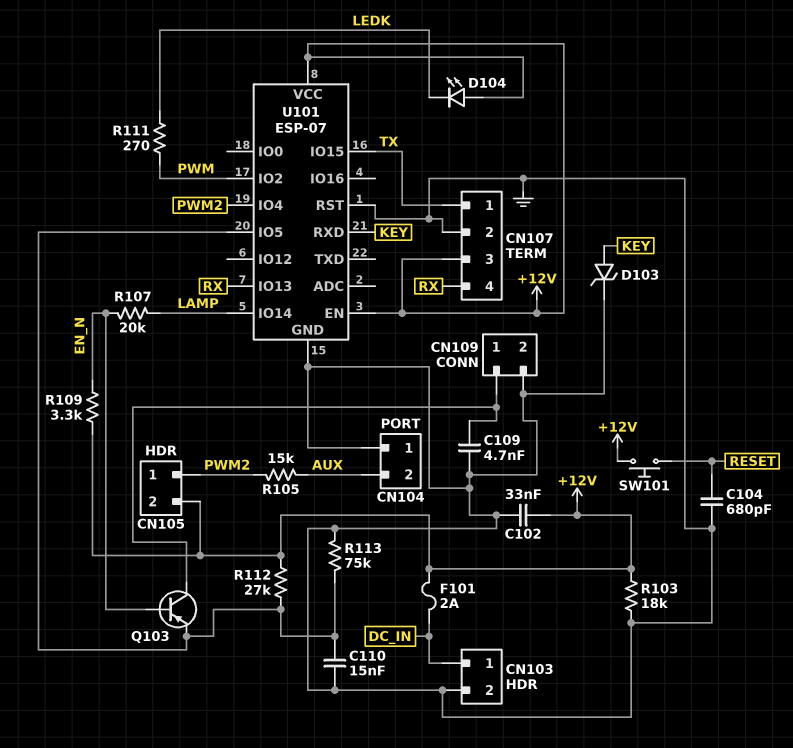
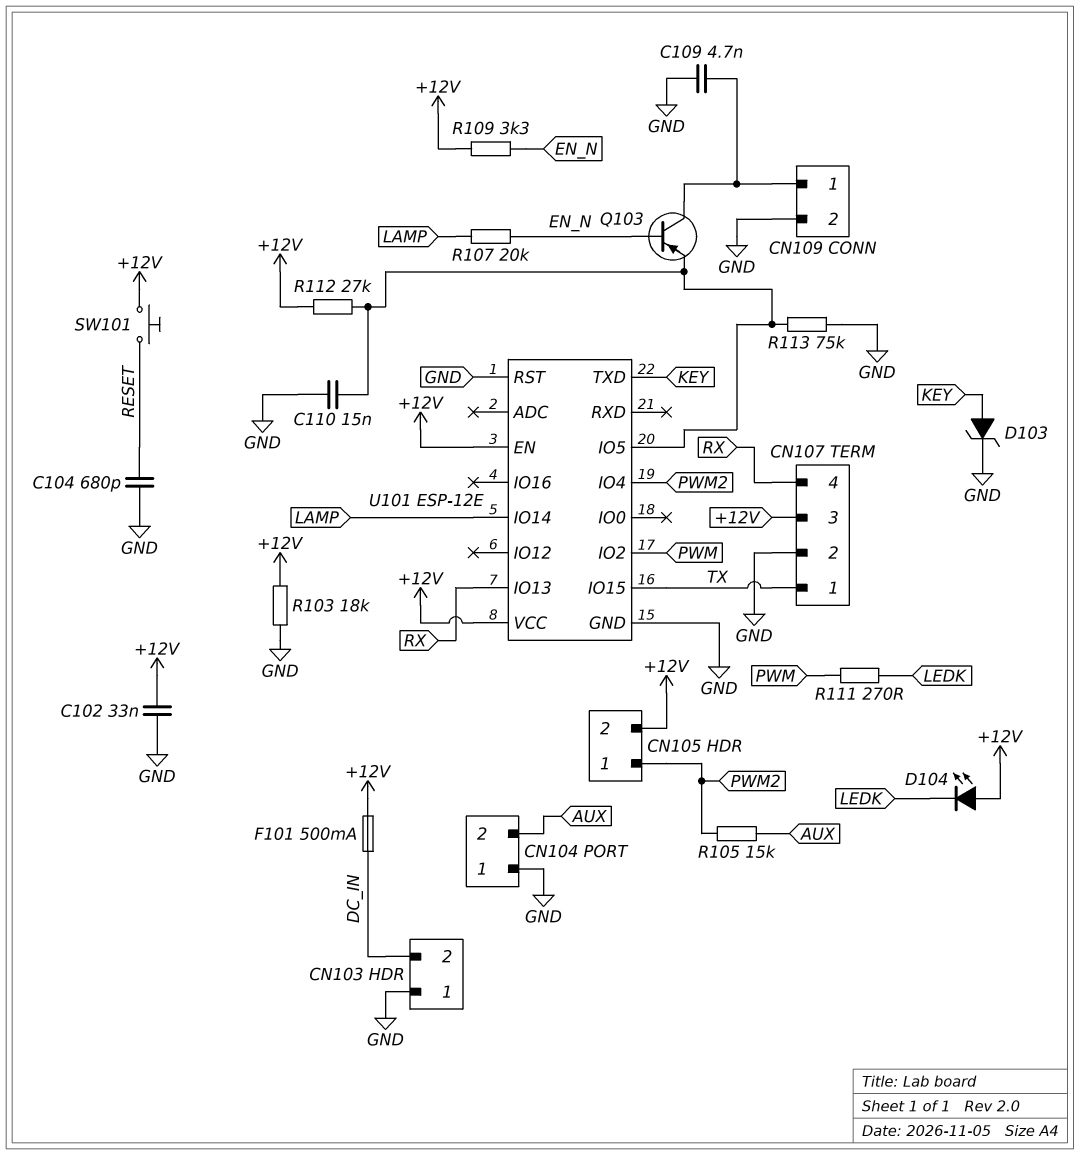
CN103 pin 1: DC_IN -> GND
CN103 pin 2: GND -> DC_IN
F101: 2A (+12V, DC_IN) -> 500mA (+12V, DC_IN)
U101: ESP-07 -> ESP-12E
U101 pin RXD: KEY -> none
U101 pin TXD: none -> KEY

